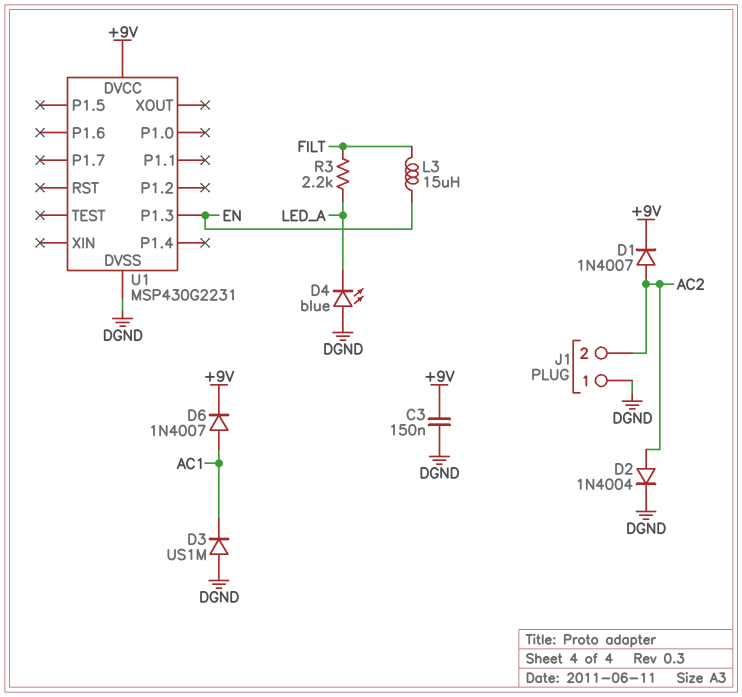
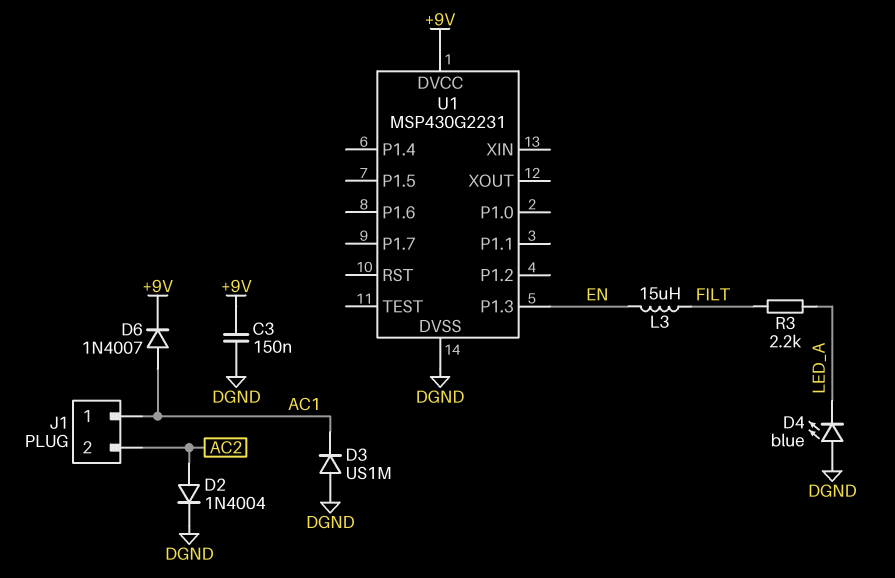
D1: diode 1N4007 (A AC2, K +9V) -> none
J1 pin 1: DGND -> AC1

